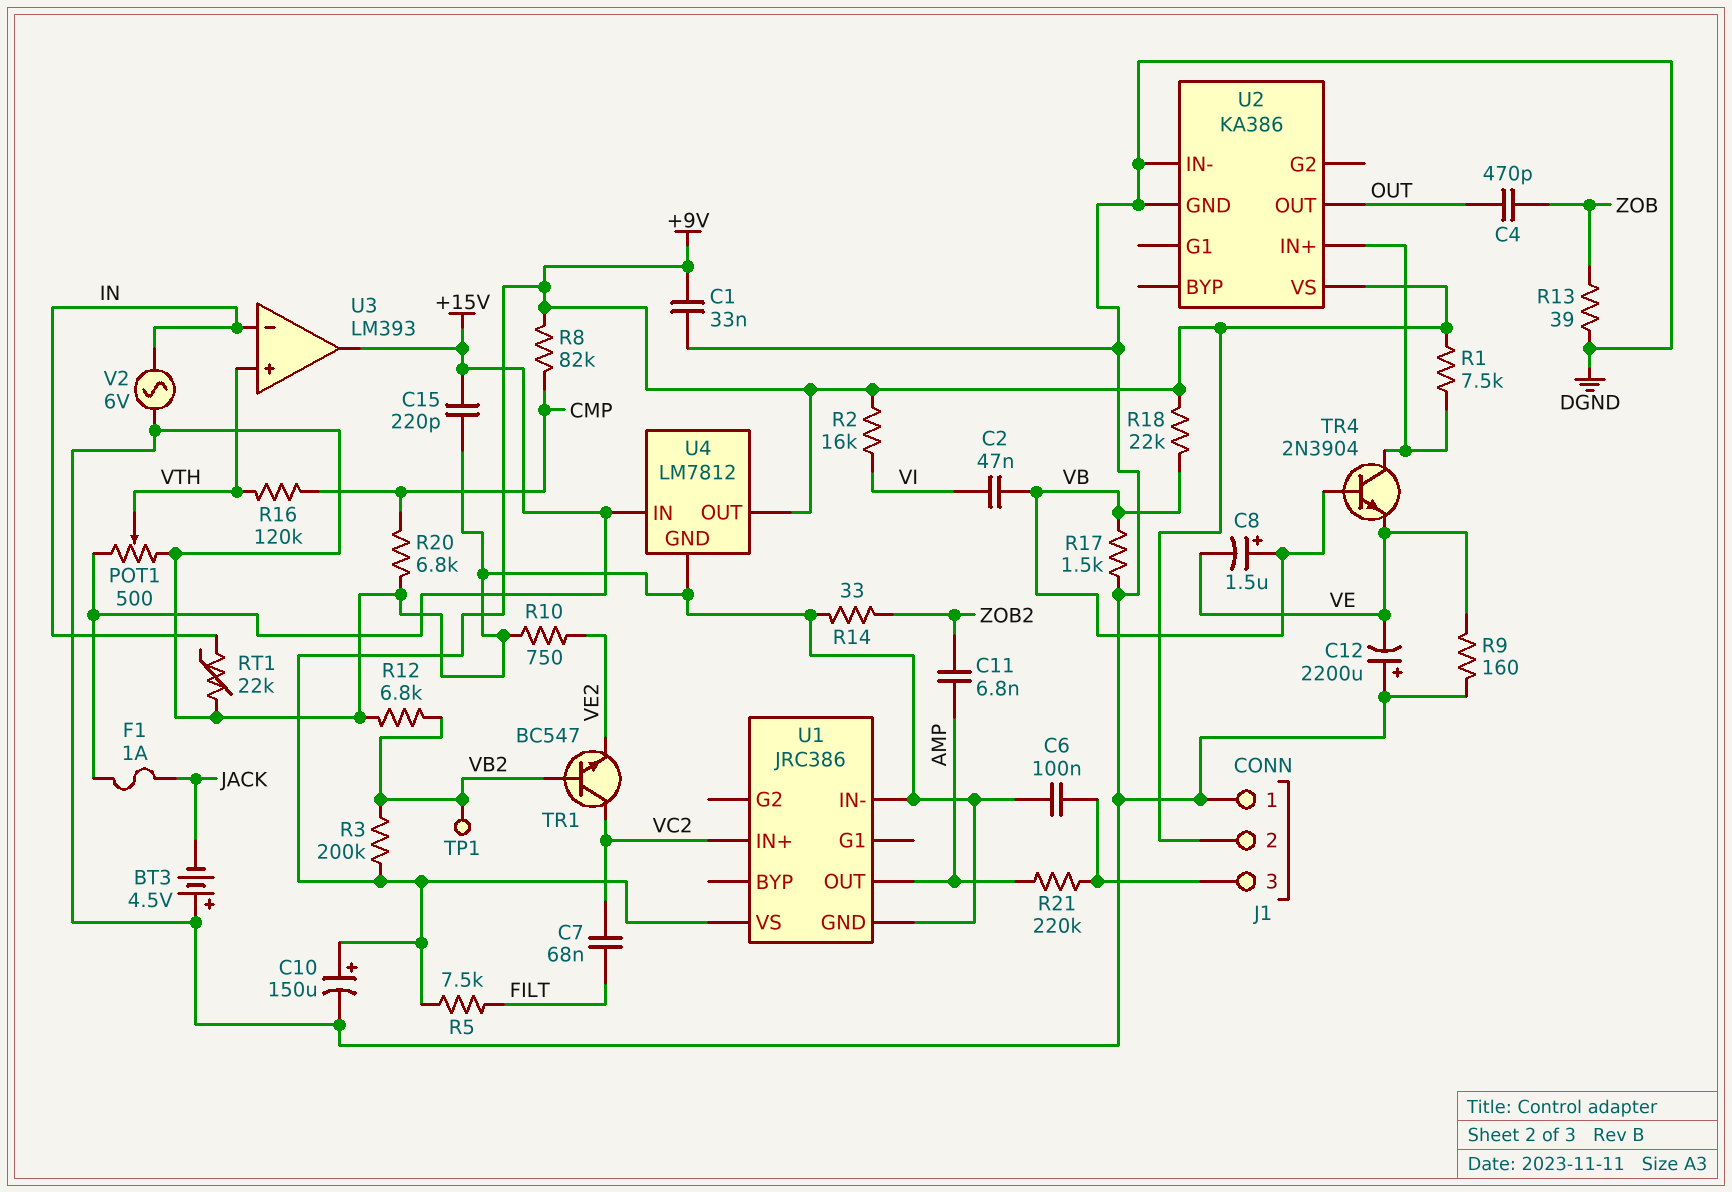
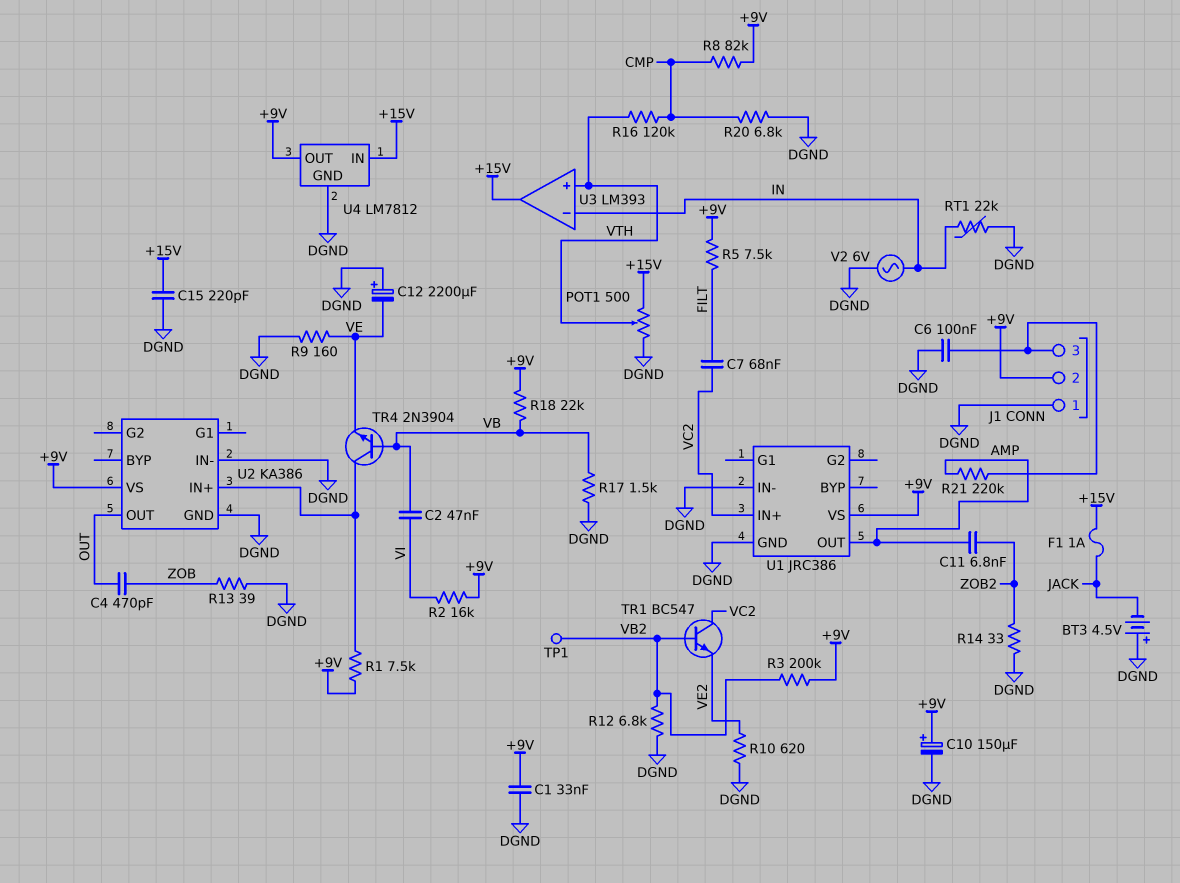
C8: 1.5uF (plus VB, minus VE) -> none
R10: 750 (DGND, VE2) -> 620 (DGND, VE2)

